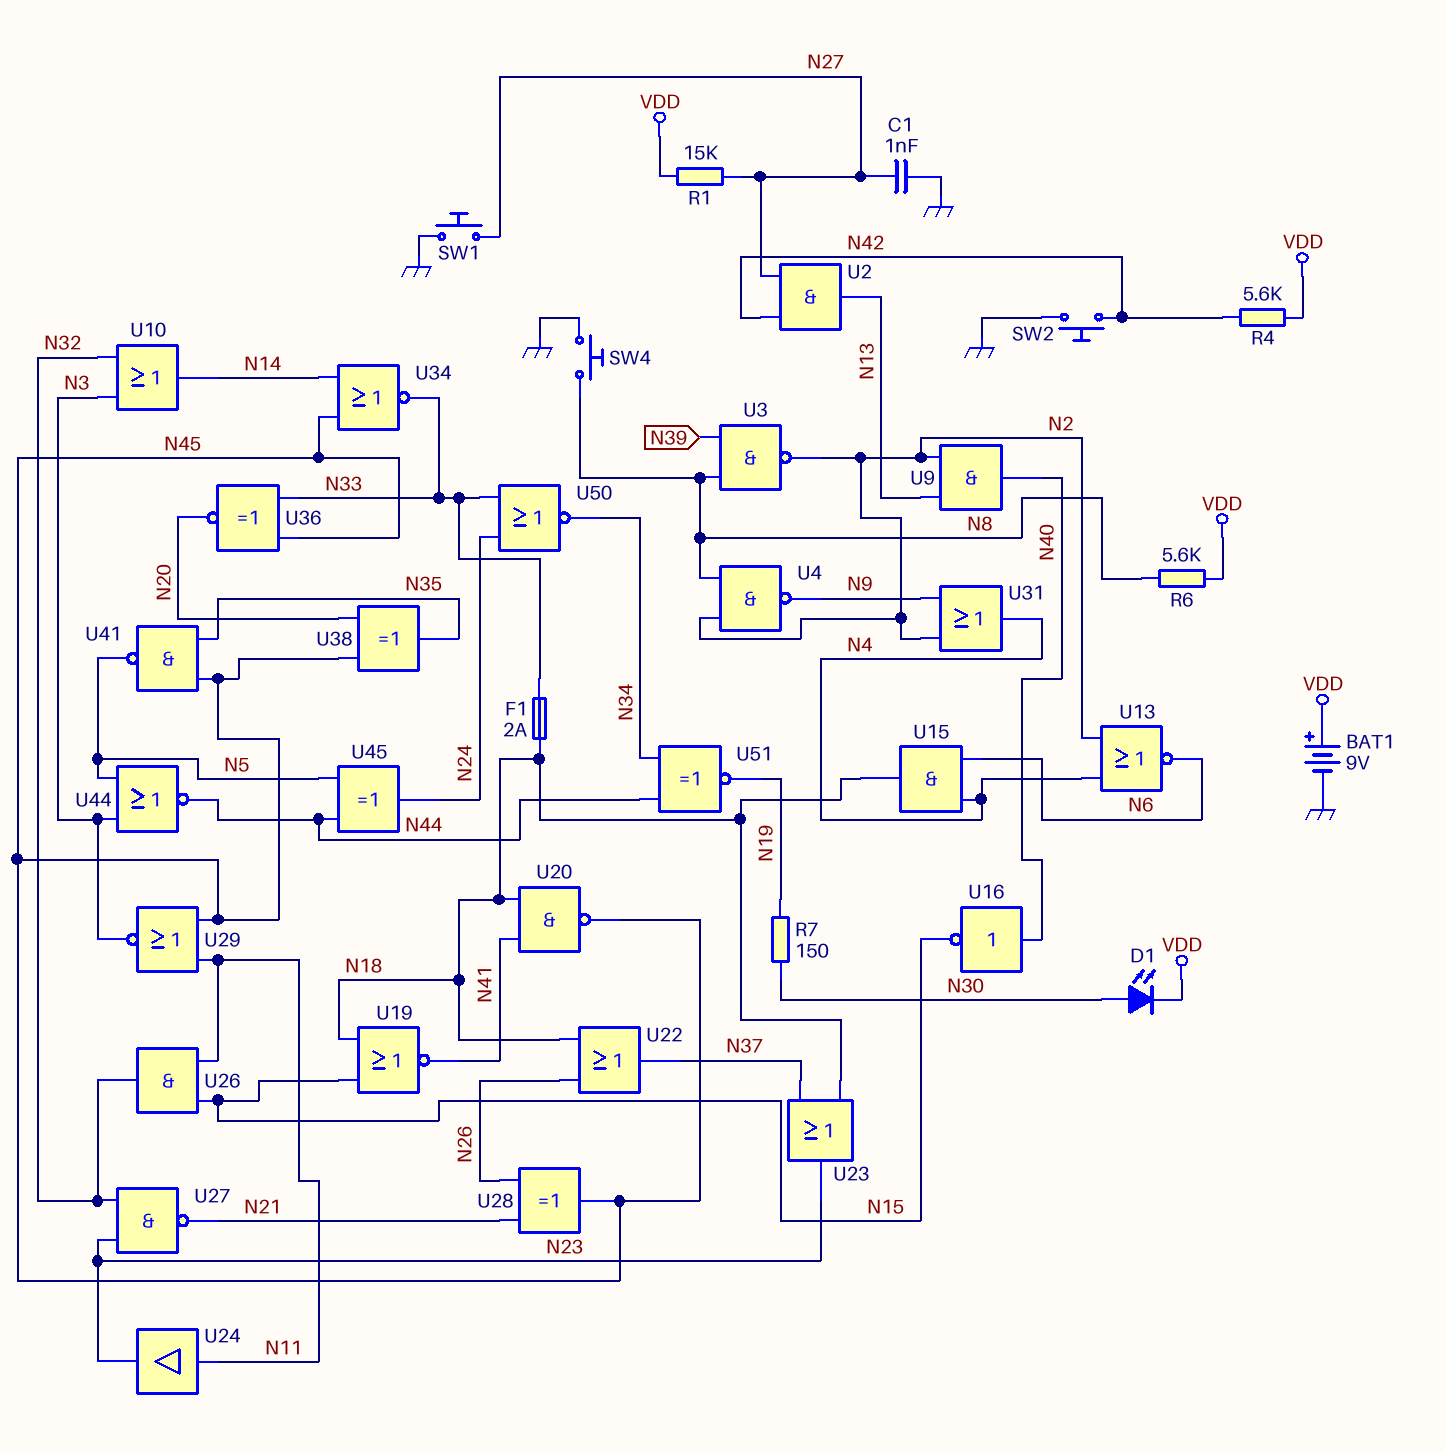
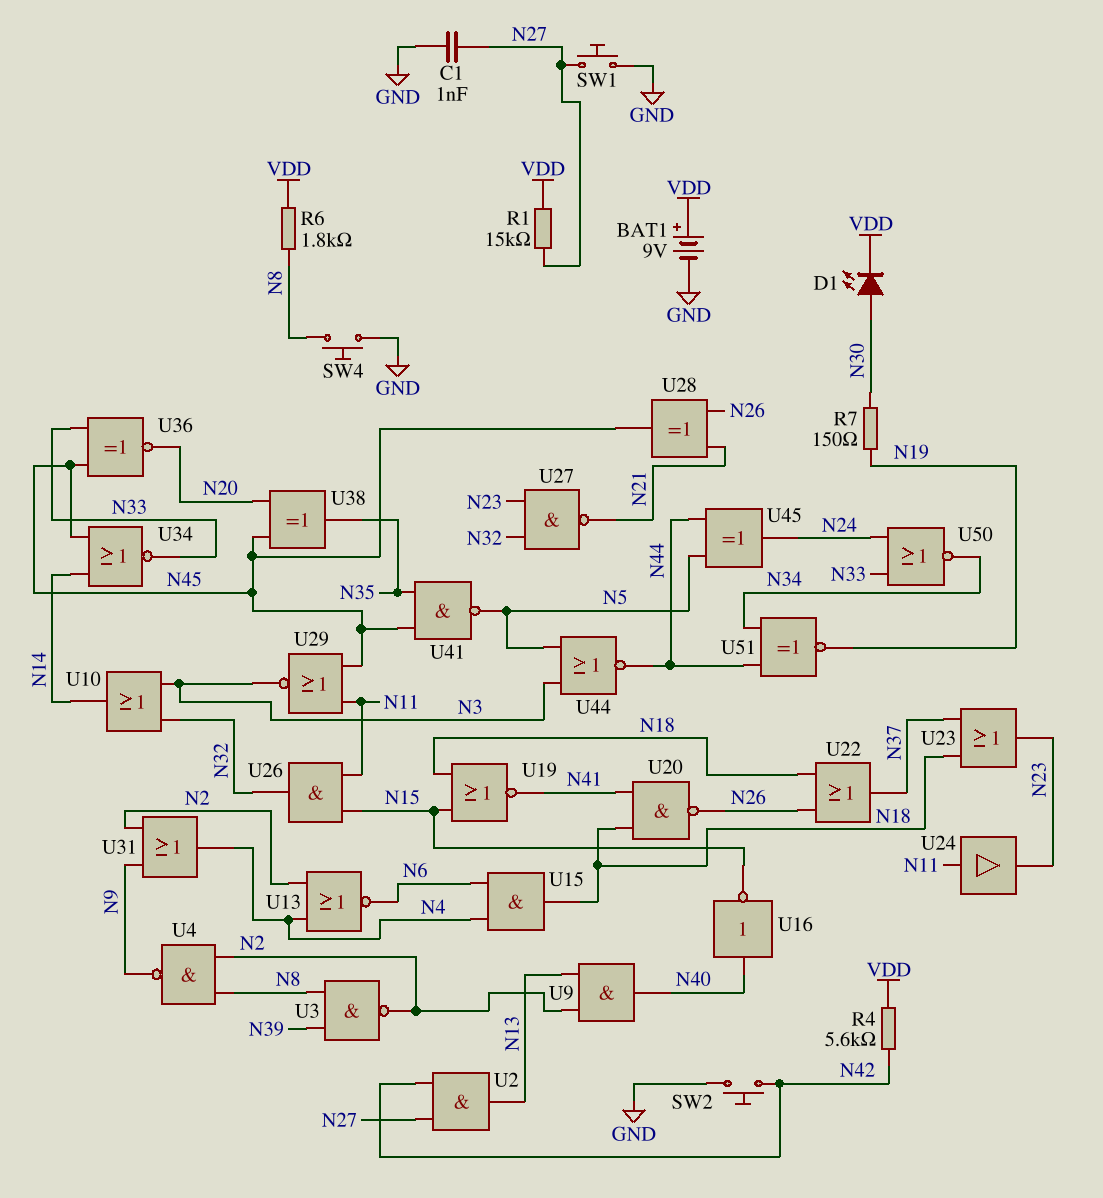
F1: 2A (N18, N33) -> none
R6: 5.6k (N8, VDD) -> 1.8k (N8, VDD)
U20: NAND (in N18, in N41, out N45) -> NAND (in N18, in N41, out N26)

